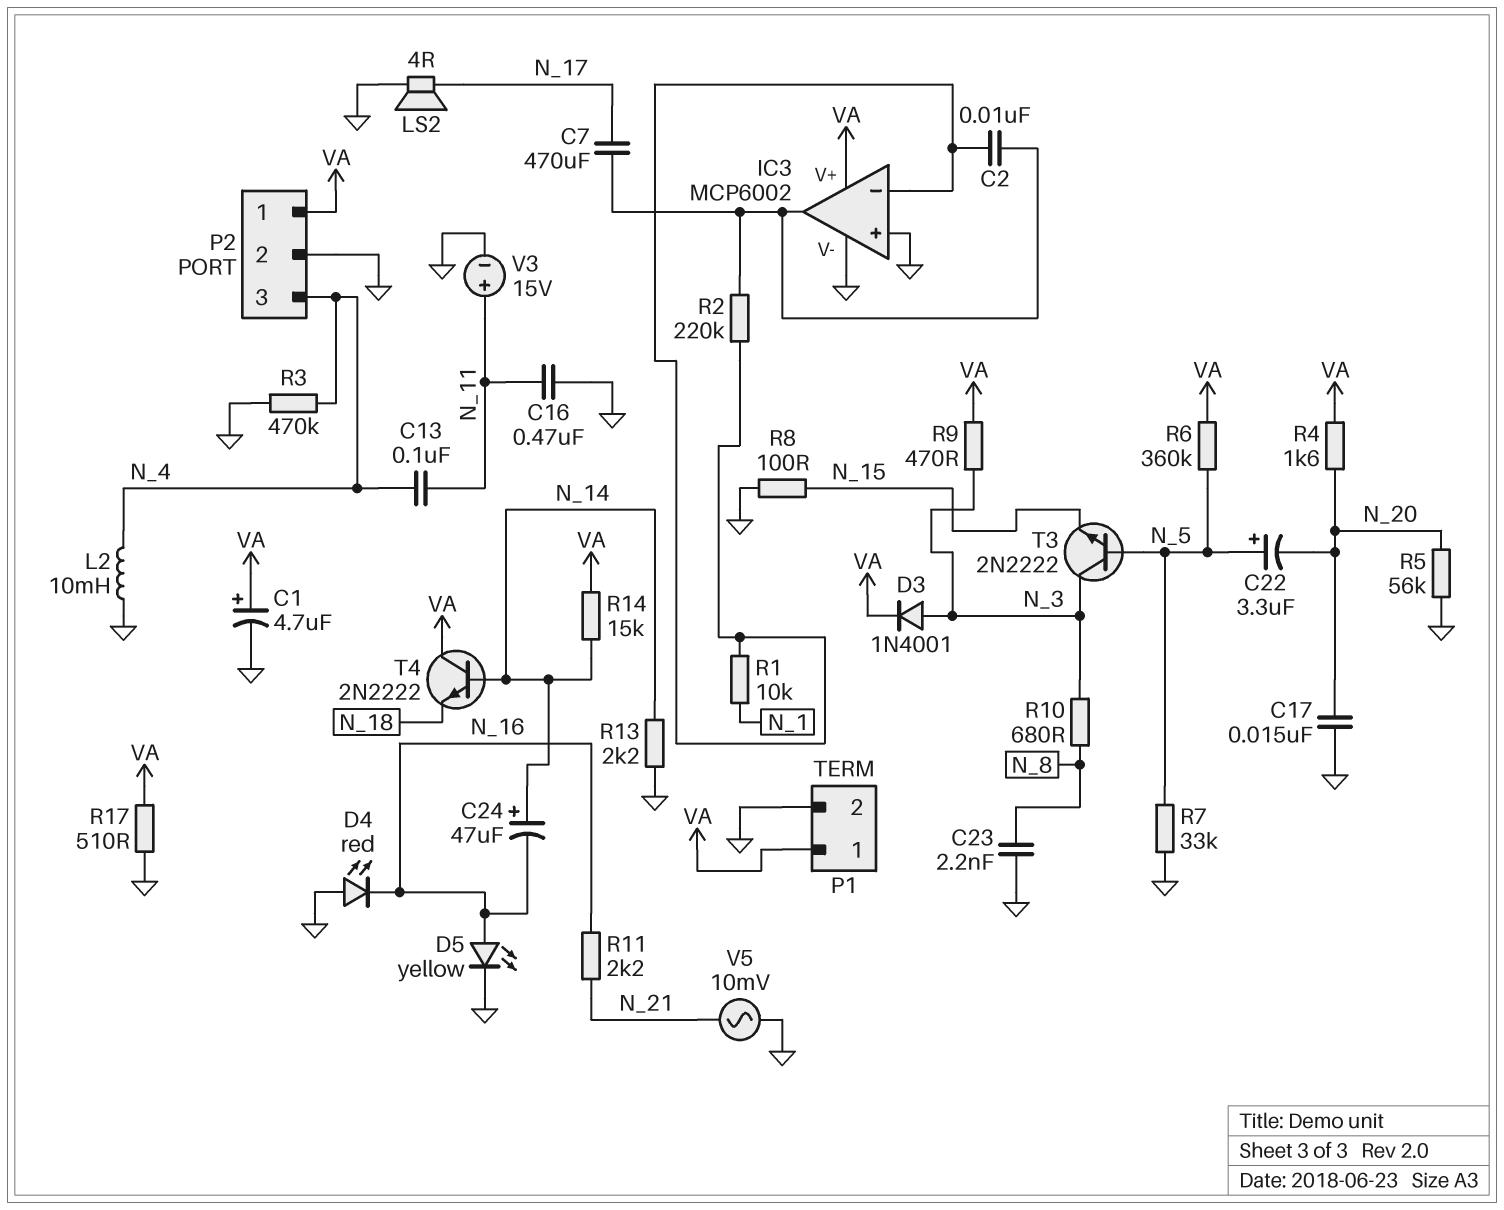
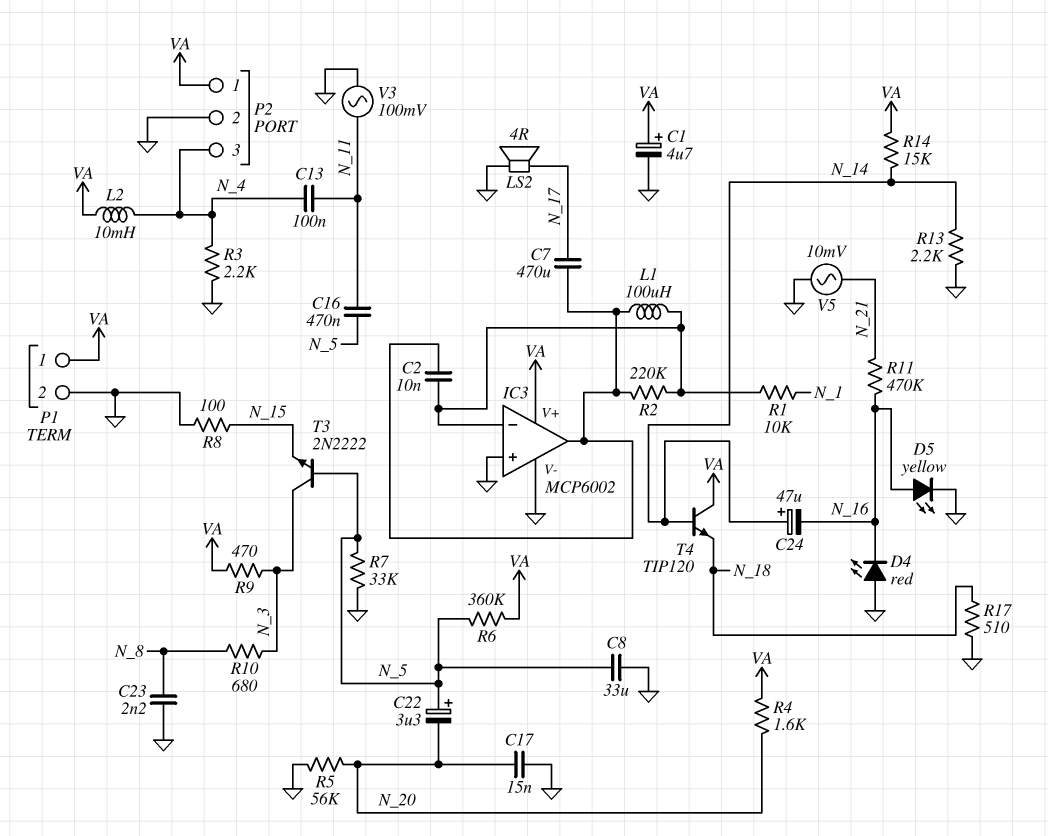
C8: none -> 33uF (GND, N_5)
C16: 470nF (GND, N_11) -> 470nF (N_5, N_11)
D3: diode 1N4001 (A N_3, K VA) -> none
L1: none -> 100uH (IC3/in-, IC3/out)
L2: 10mH (GND, N_4) -> 10mH (N_4, VA)
R3: 470k (GND, N_4) -> 2.2k (GND, N_4)
R11: 2.2k (N_16, N_21) -> 470k (N_16, N_21)
R17: 510 (GND, VA) -> 510 (GND, N_18)
T4: NPN 2N2222 (B N_14, C VA, E N_18) -> NPN TIP120 (B N_14, C VA, E N_18)
V3: 15V (plus N_11, minus GND) -> AC 100mV (GND, N_11)

